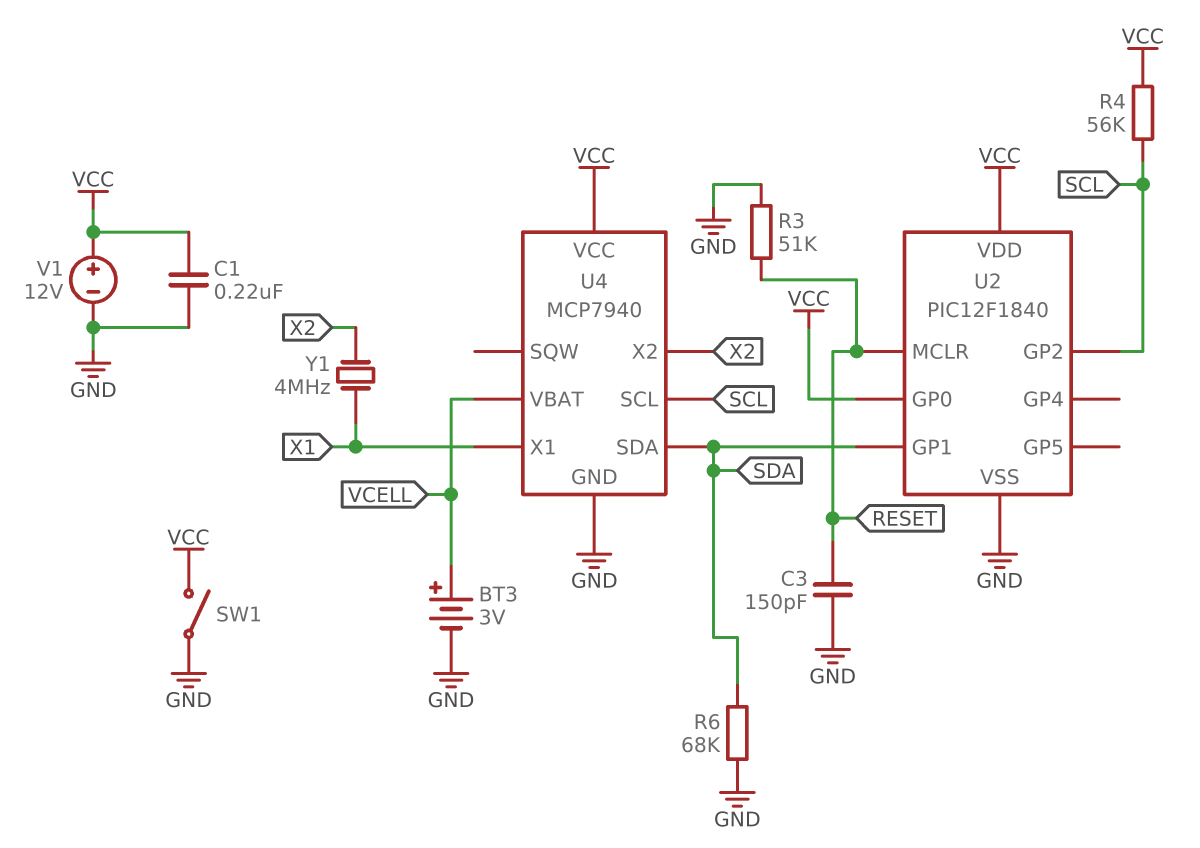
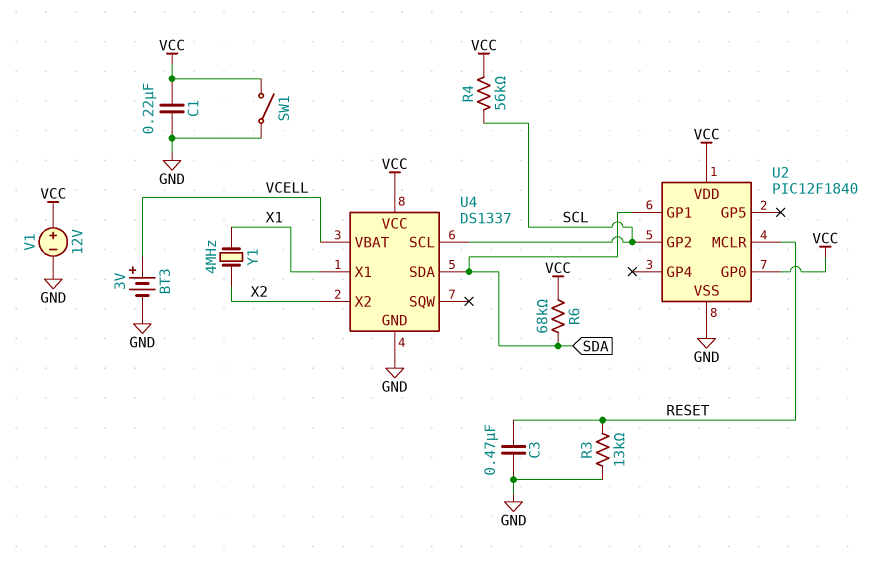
C3: 150pF (GND, RESET) -> 470nF (GND, RESET)
R3: 51k (GND, RESET) -> 13k (GND, RESET)
R6: 68k (GND, SDA) -> 68k (SDA, VCC)
U4: MCP7940 -> DS1337

